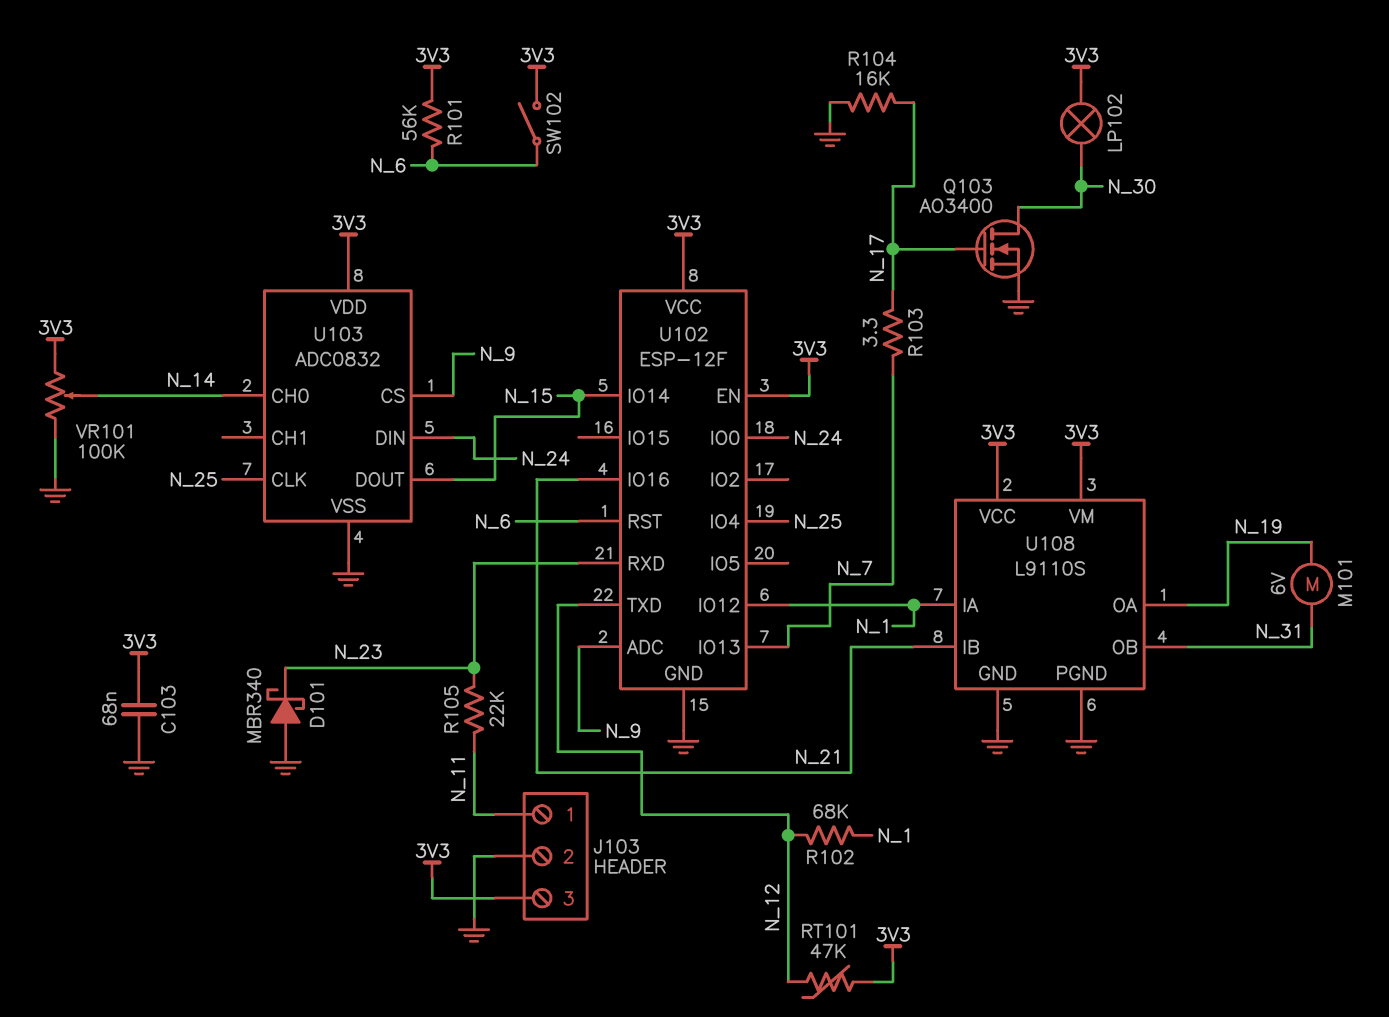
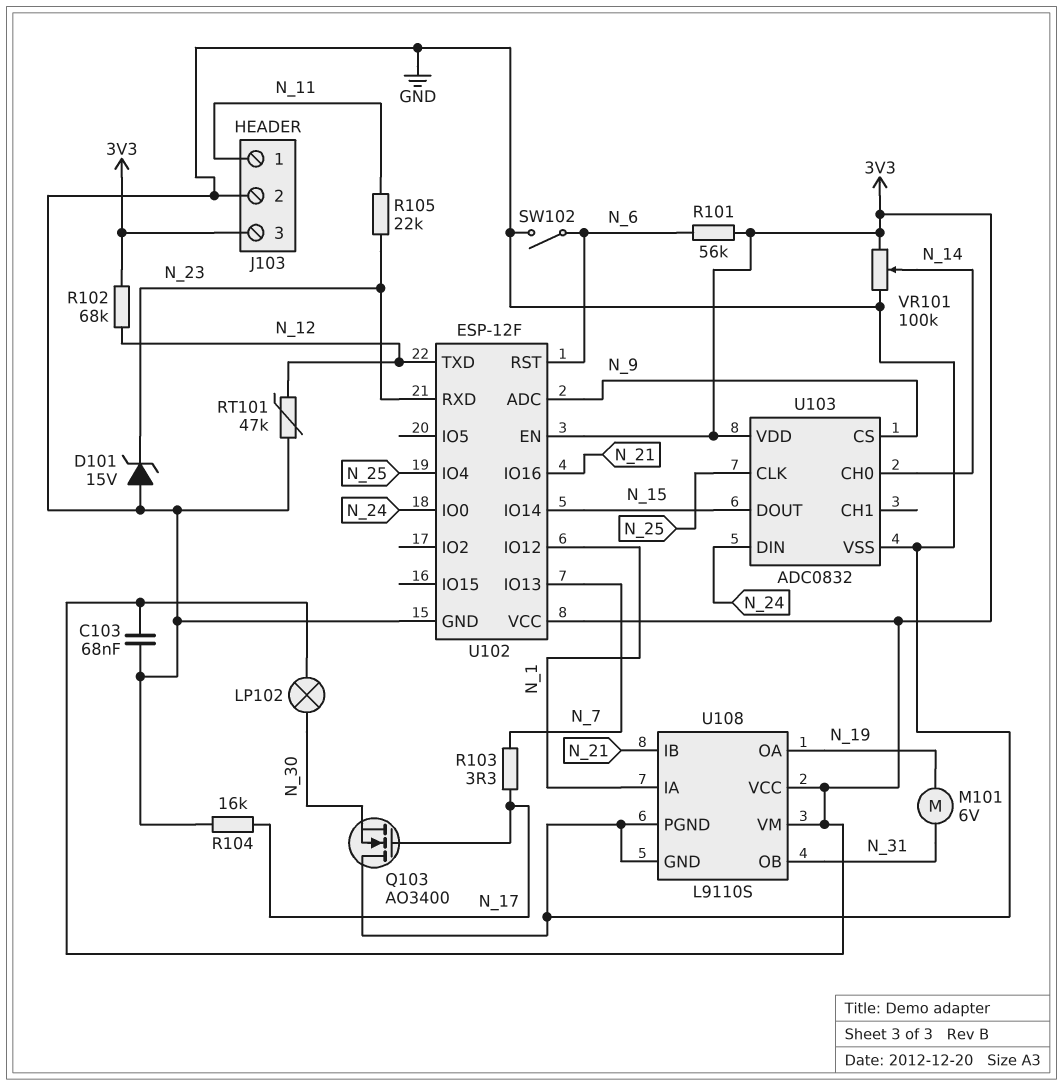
D101: schottky MBR340 (A GND, K N_23) -> zener 15V (A GND, K N_23)
Q103: NMOS AO3400 (G N_17, D N_30, S GND) -> NMOS AO3400 (G N_17, D GND, S N_30)
R102: 68k (N_1, N_12) -> 68k (3V3, N_12)
RT101: 47k (3V3, N_12) -> 47k (GND, N_12)
SW102: switch (3V3, N_6) -> switch (GND, N_6)

